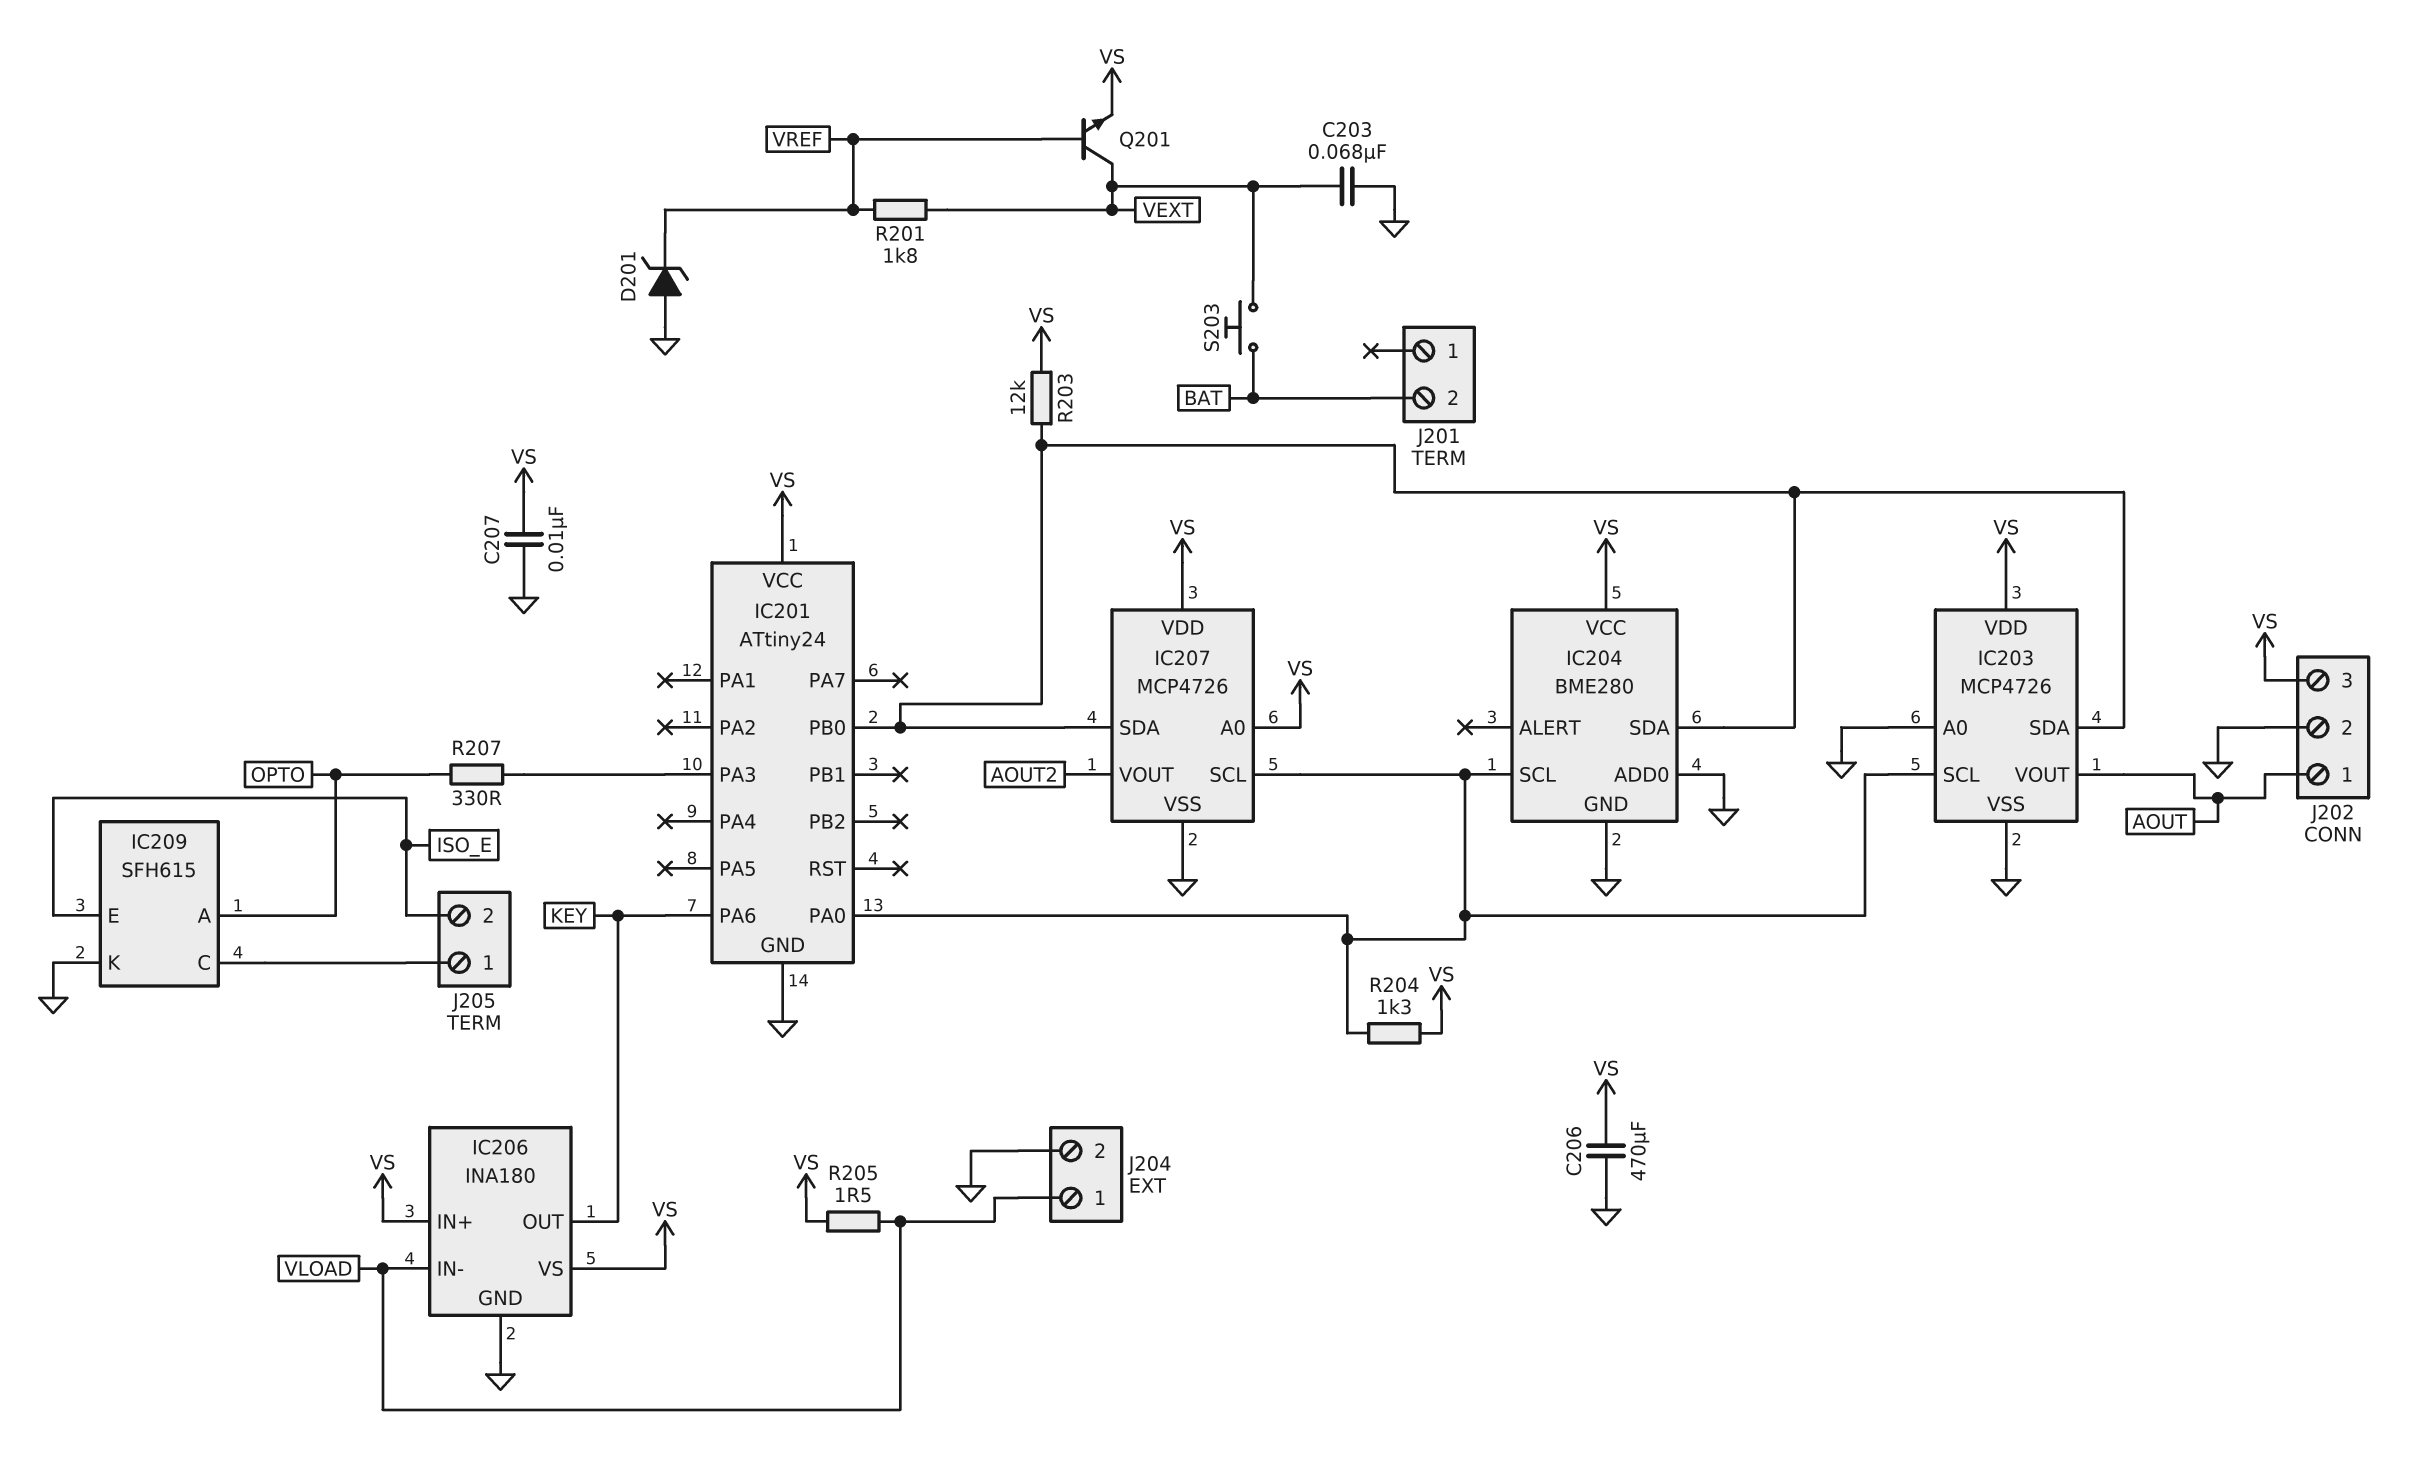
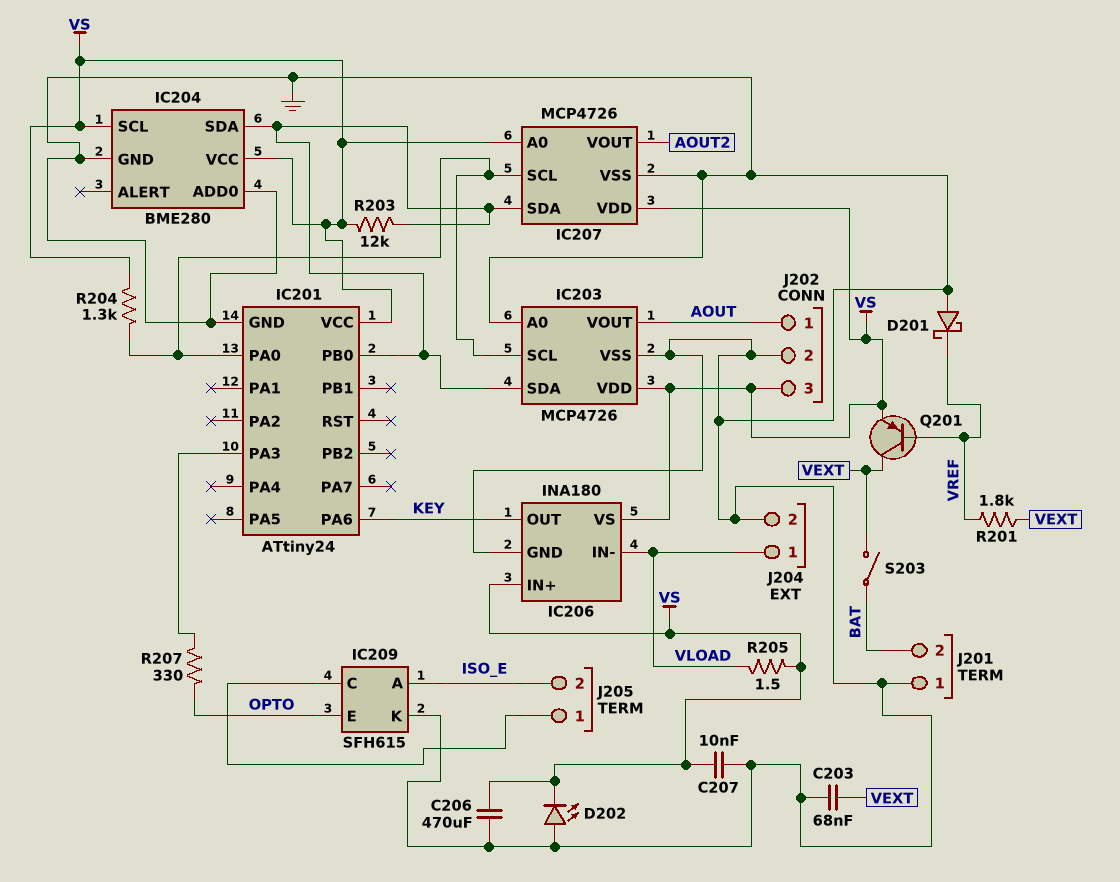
D201: zener (A GND, K VREF) -> schottky (A GND, K VREF)
D202: none -> LED (A GND, K VS)
IC204 pin SCL: IC201/PA0 -> VS
IC209 pin A: OPTO -> ISO_E
IC209 pin E: ISO_E -> OPTO
J201 pin 1: none -> GND
Q201: NPN (B VREF, C VEXT, E VS) -> PNP (B VREF, C VEXT, E VS)
S203: button (BAT, VEXT) -> switch (BAT, VEXT)

